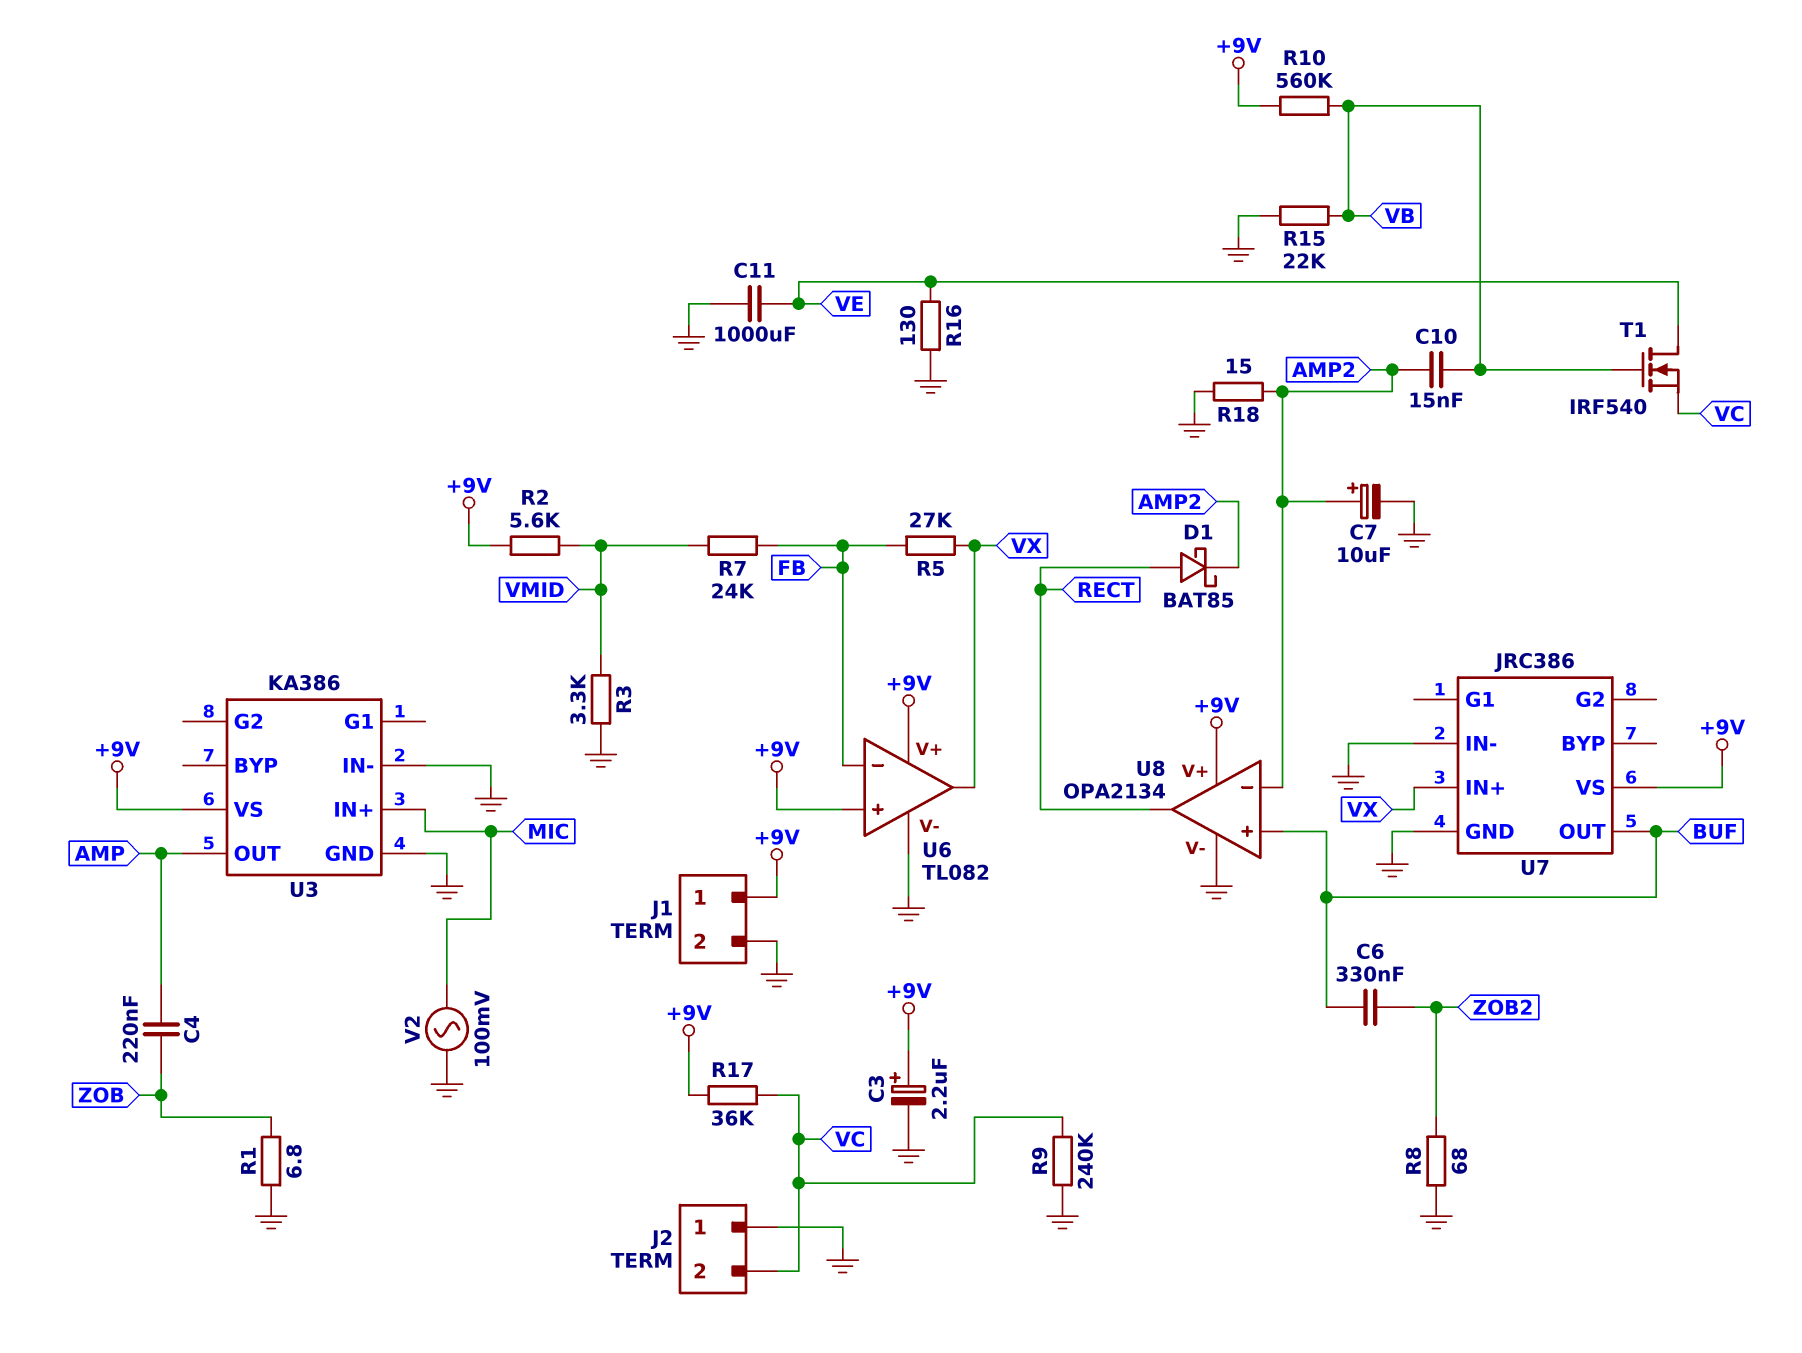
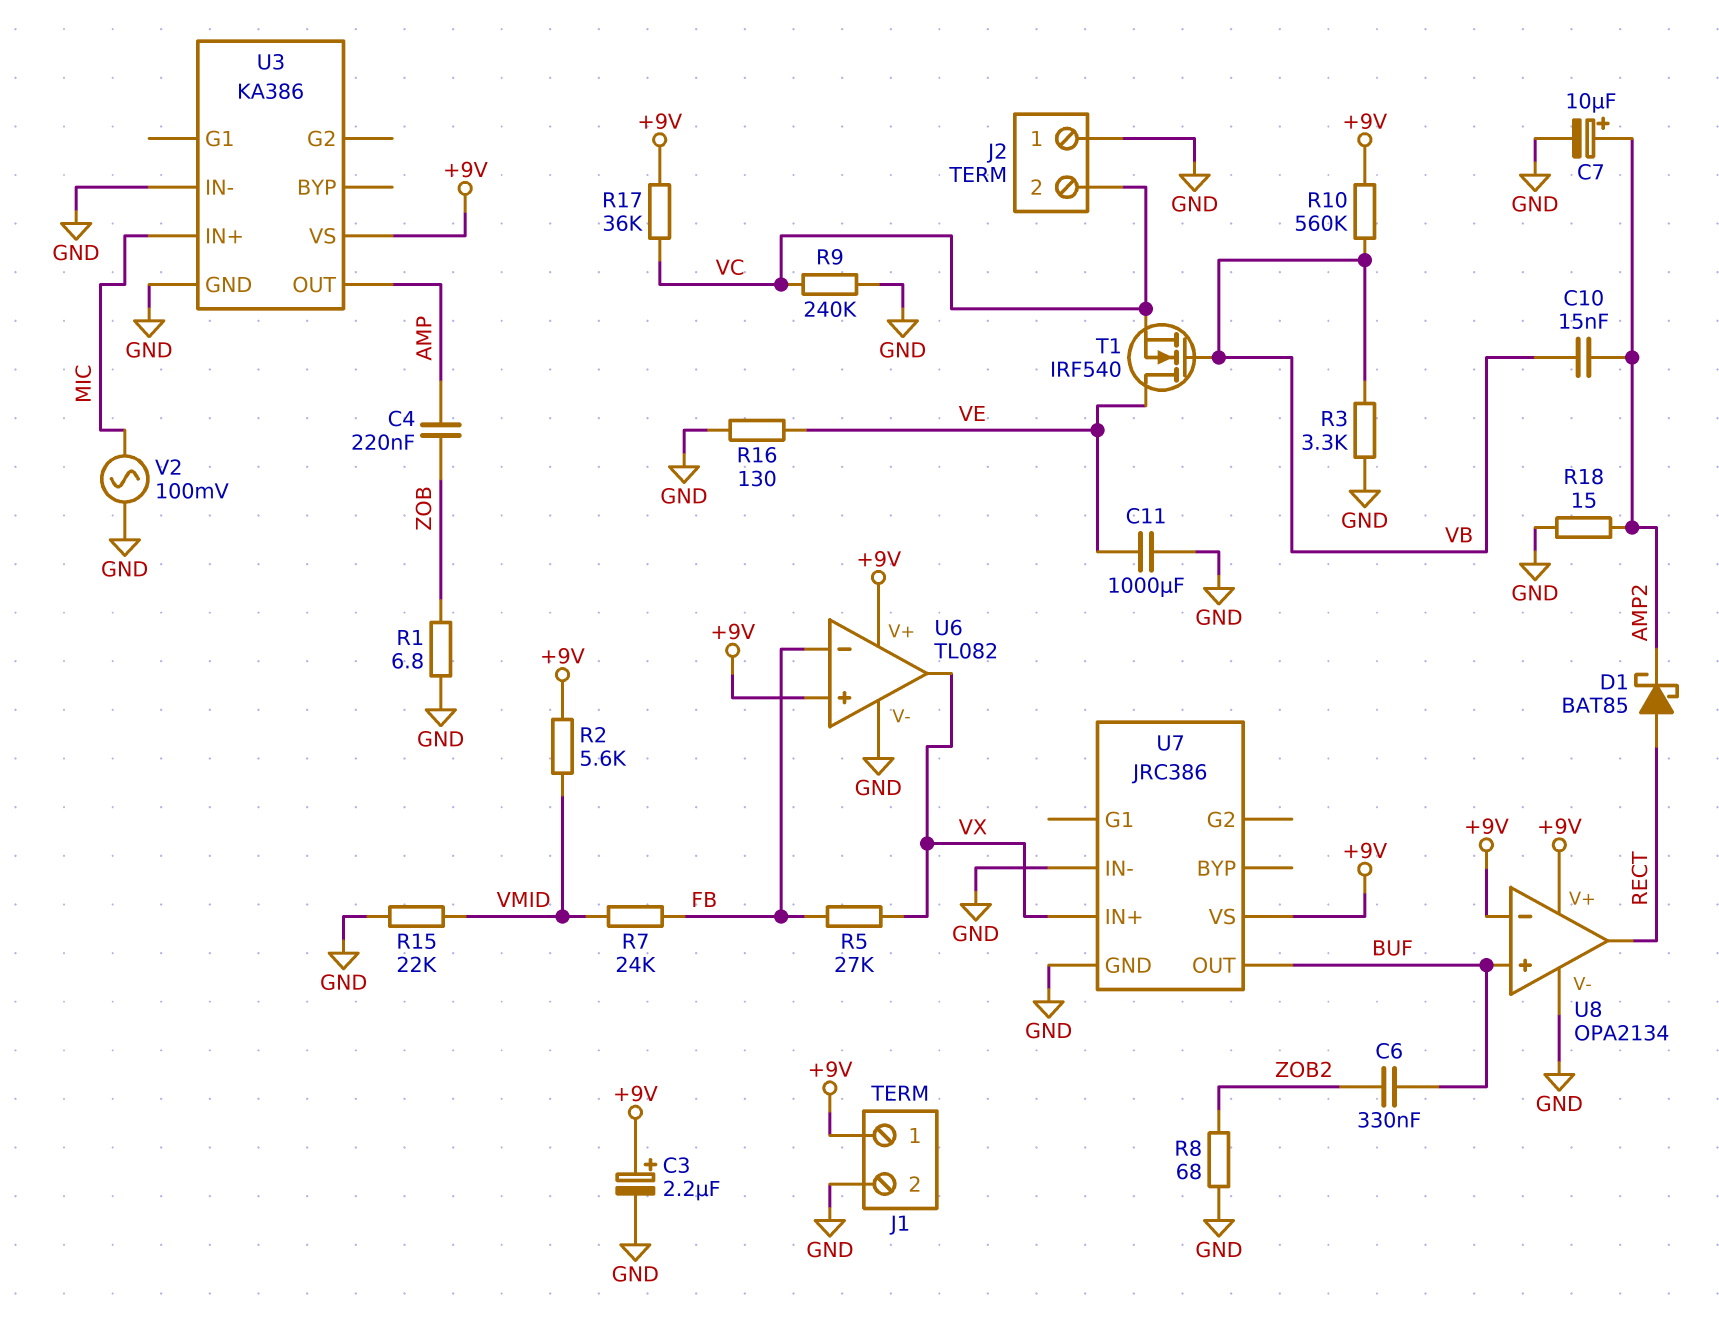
R3: 3.3k (GND, VMID) -> 3.3k (GND, VB)
R15: 22k (GND, VB) -> 22k (GND, VMID)
U8 pin in-: AMP2 -> +9V

